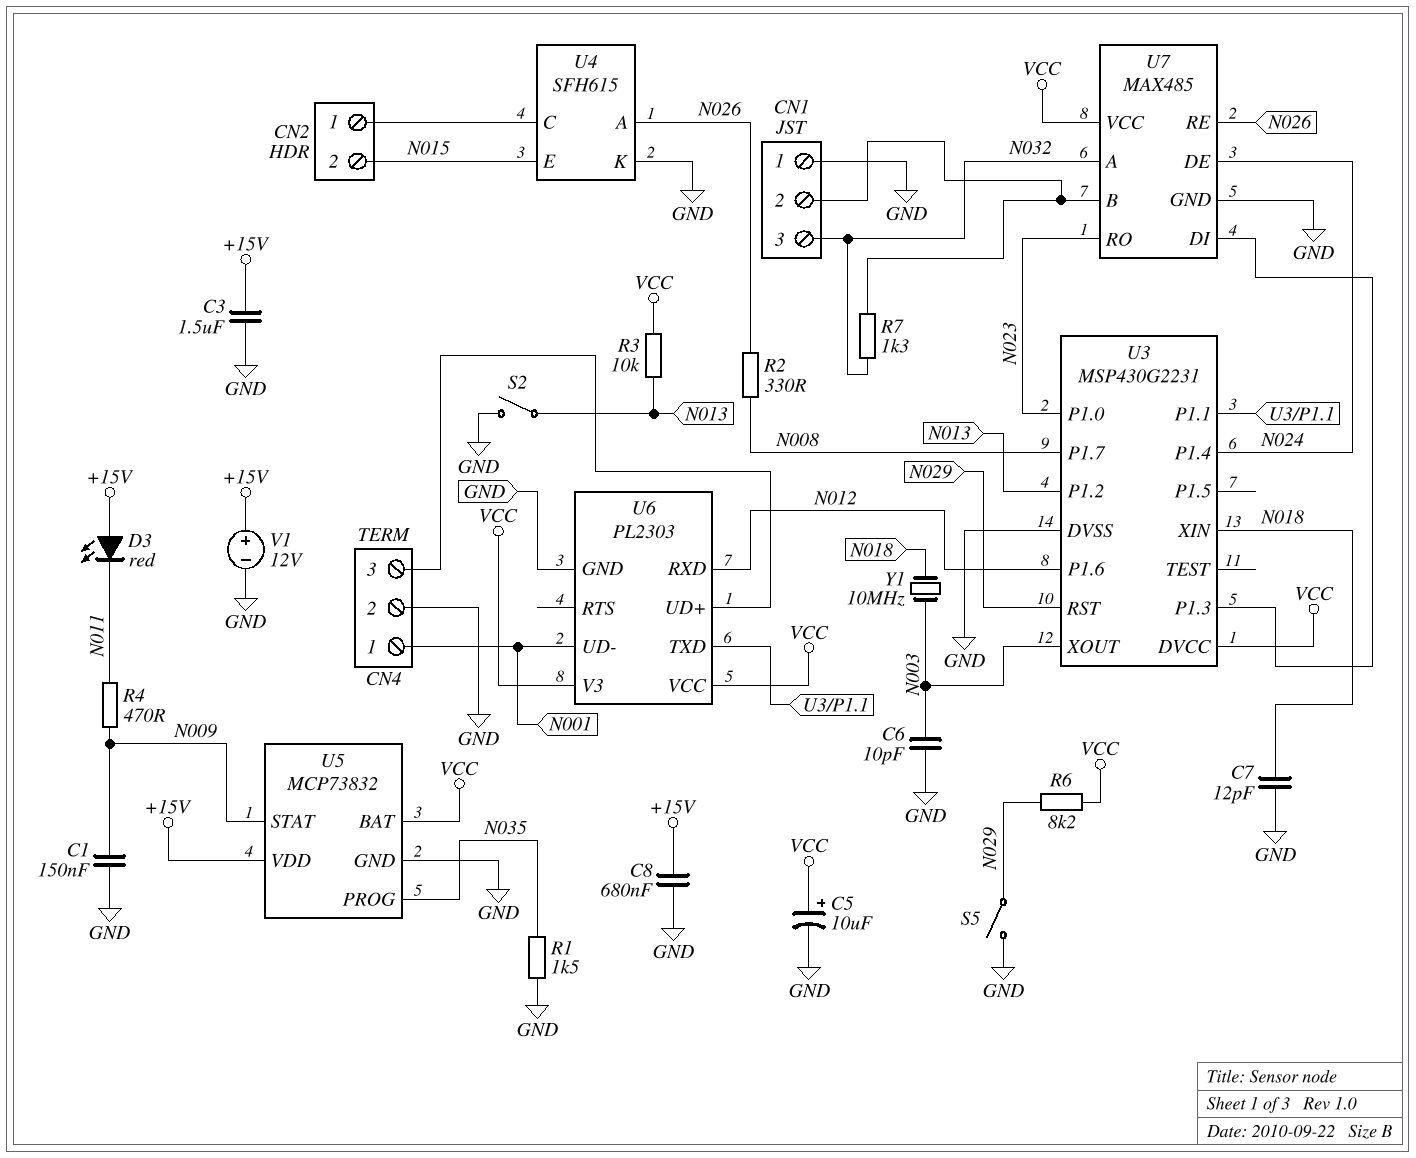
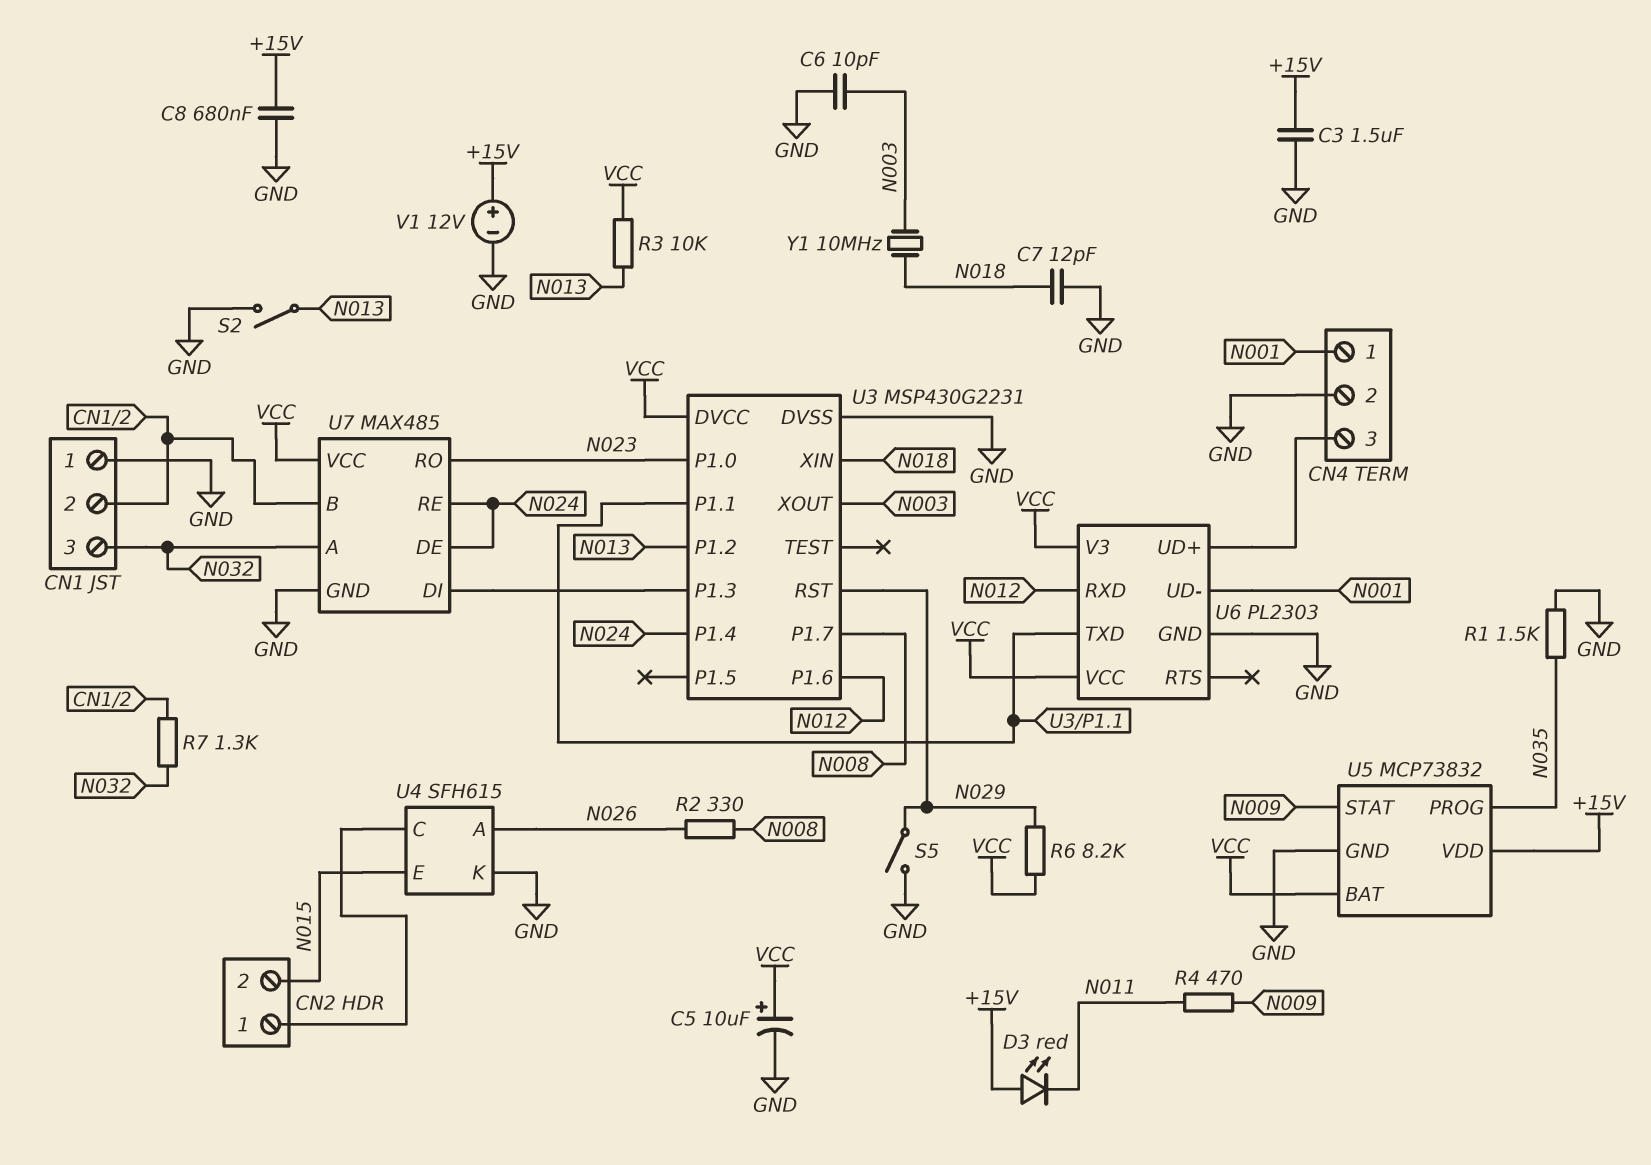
C1: 150nF (GND, N009) -> none
U7 pin RE: N026 -> N024

